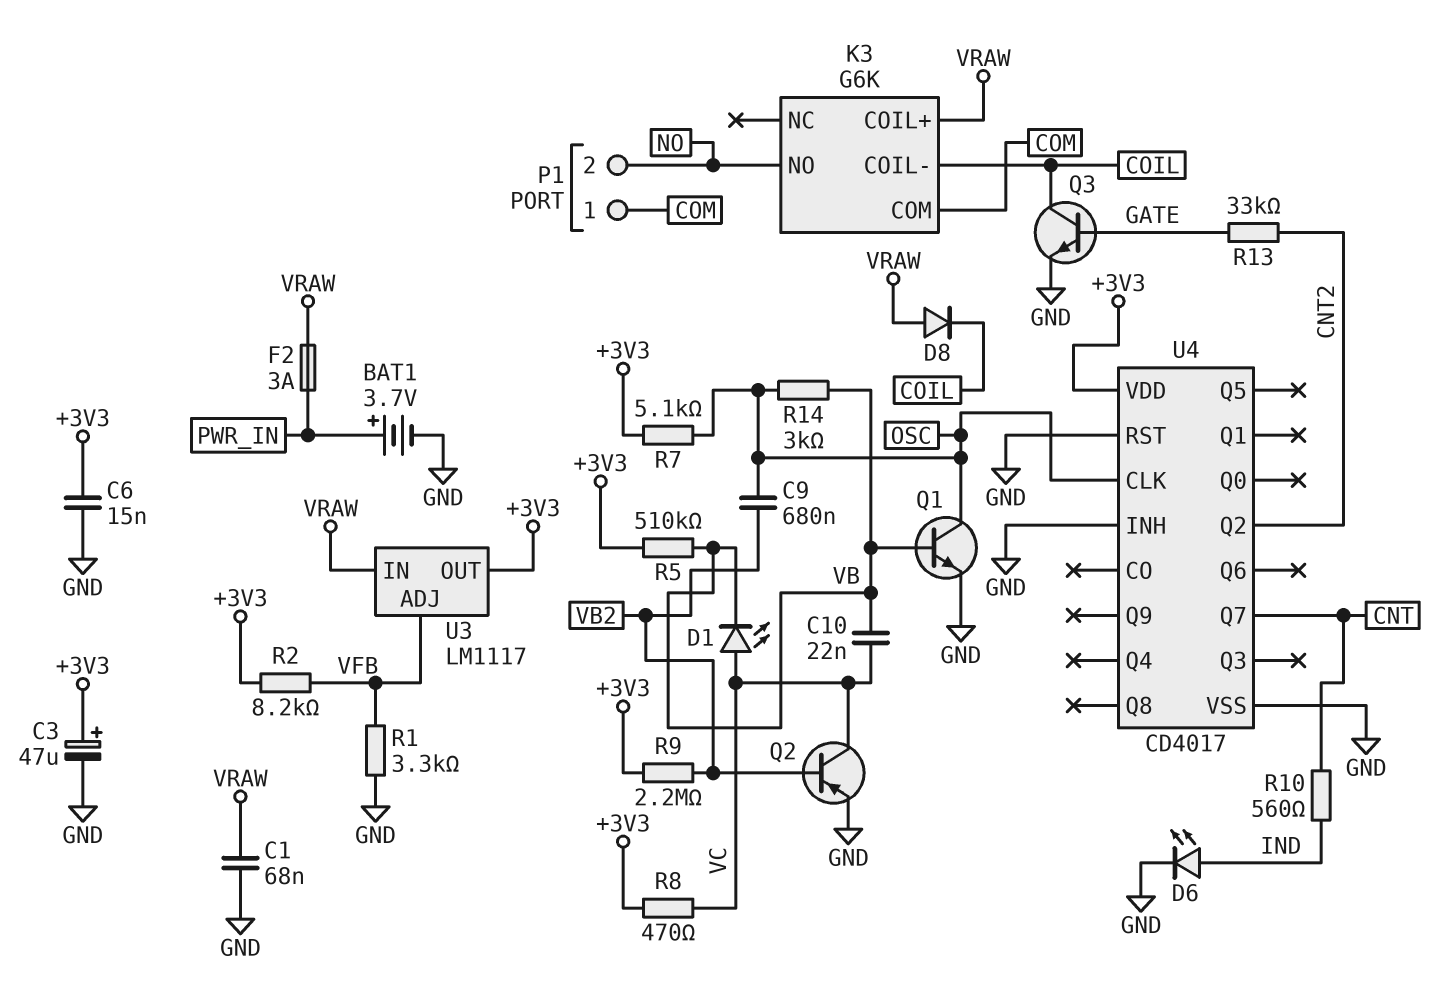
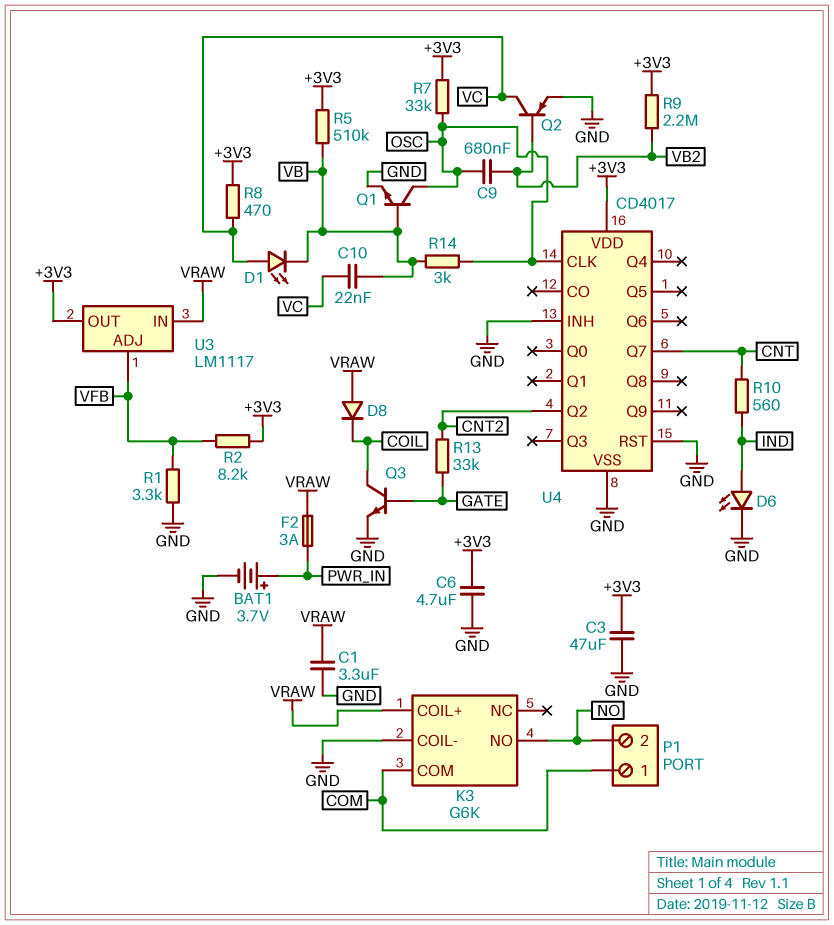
C1: 68nF (GND, VRAW) -> 3.3uF (GND, VRAW)
C3: 47uF (plus +3V3, minus GND) -> 47uF (+3V3, GND)
C6: 15nF (+3V3, GND) -> 4.7uF (+3V3, GND)
K3 pin COIL-: COIL -> GND
R7: 5.1k (+3V3, OSC) -> 33k (+3V3, OSC)

